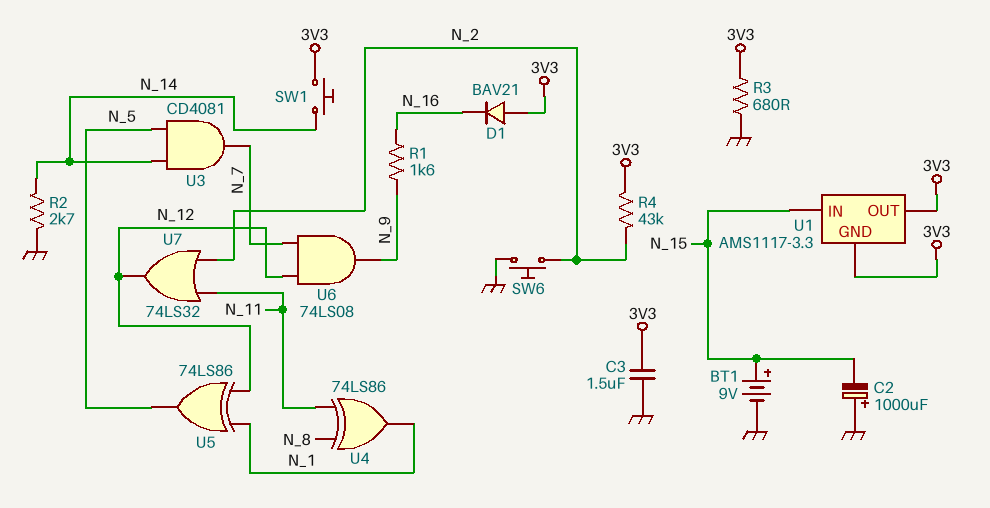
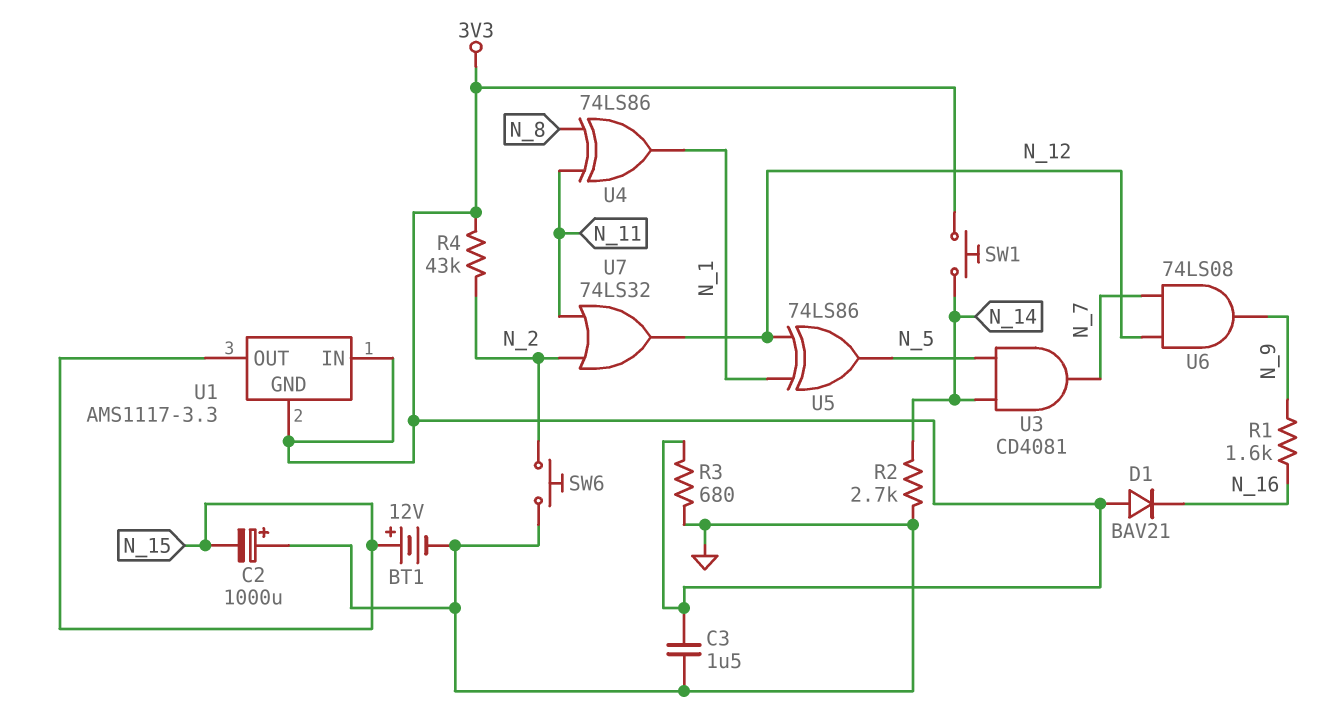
BT1: 9V (plus N_15, minus GND) -> 12V (plus N_15, minus GND)
U1 pin IN: N_15 -> 3V3
U1 pin OUT: 3V3 -> N_15

